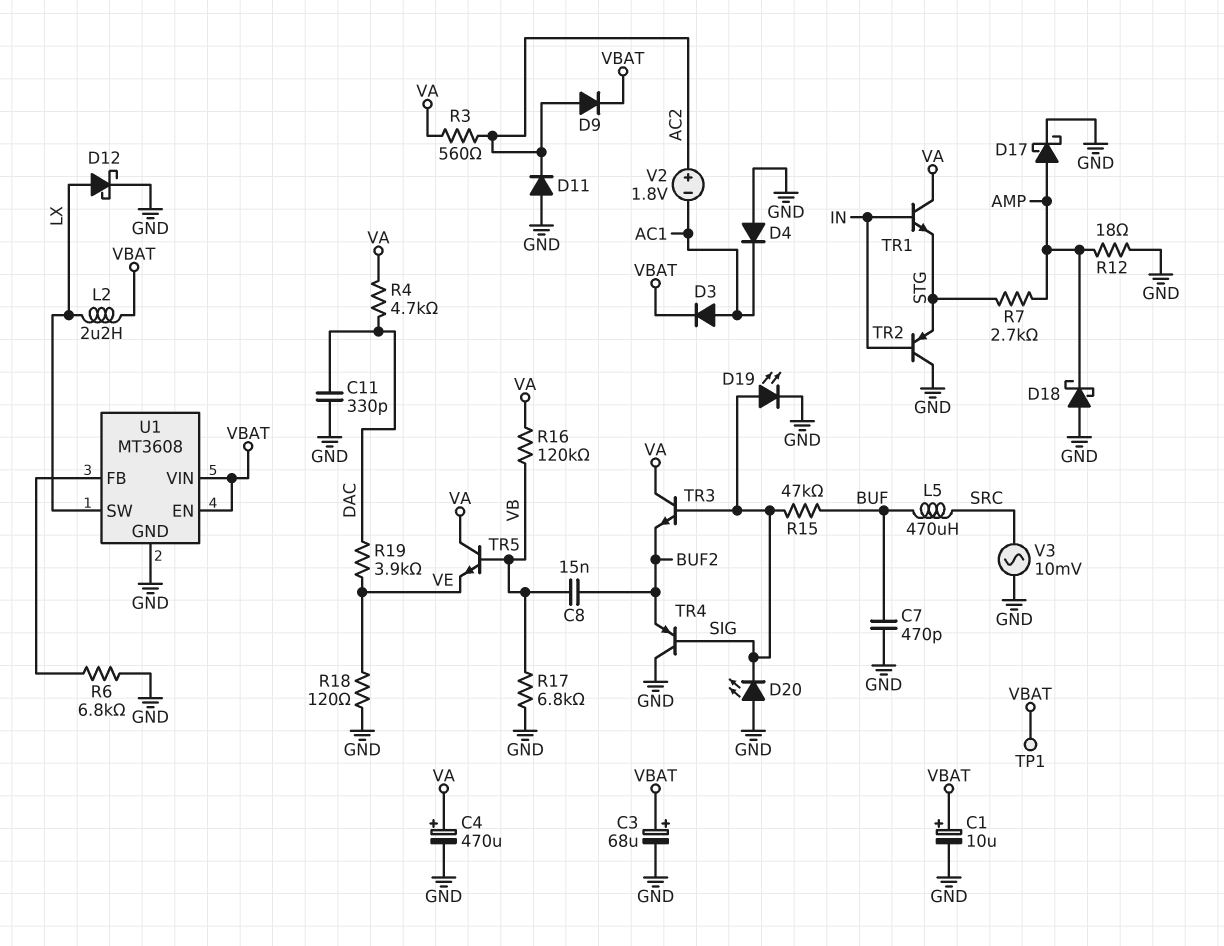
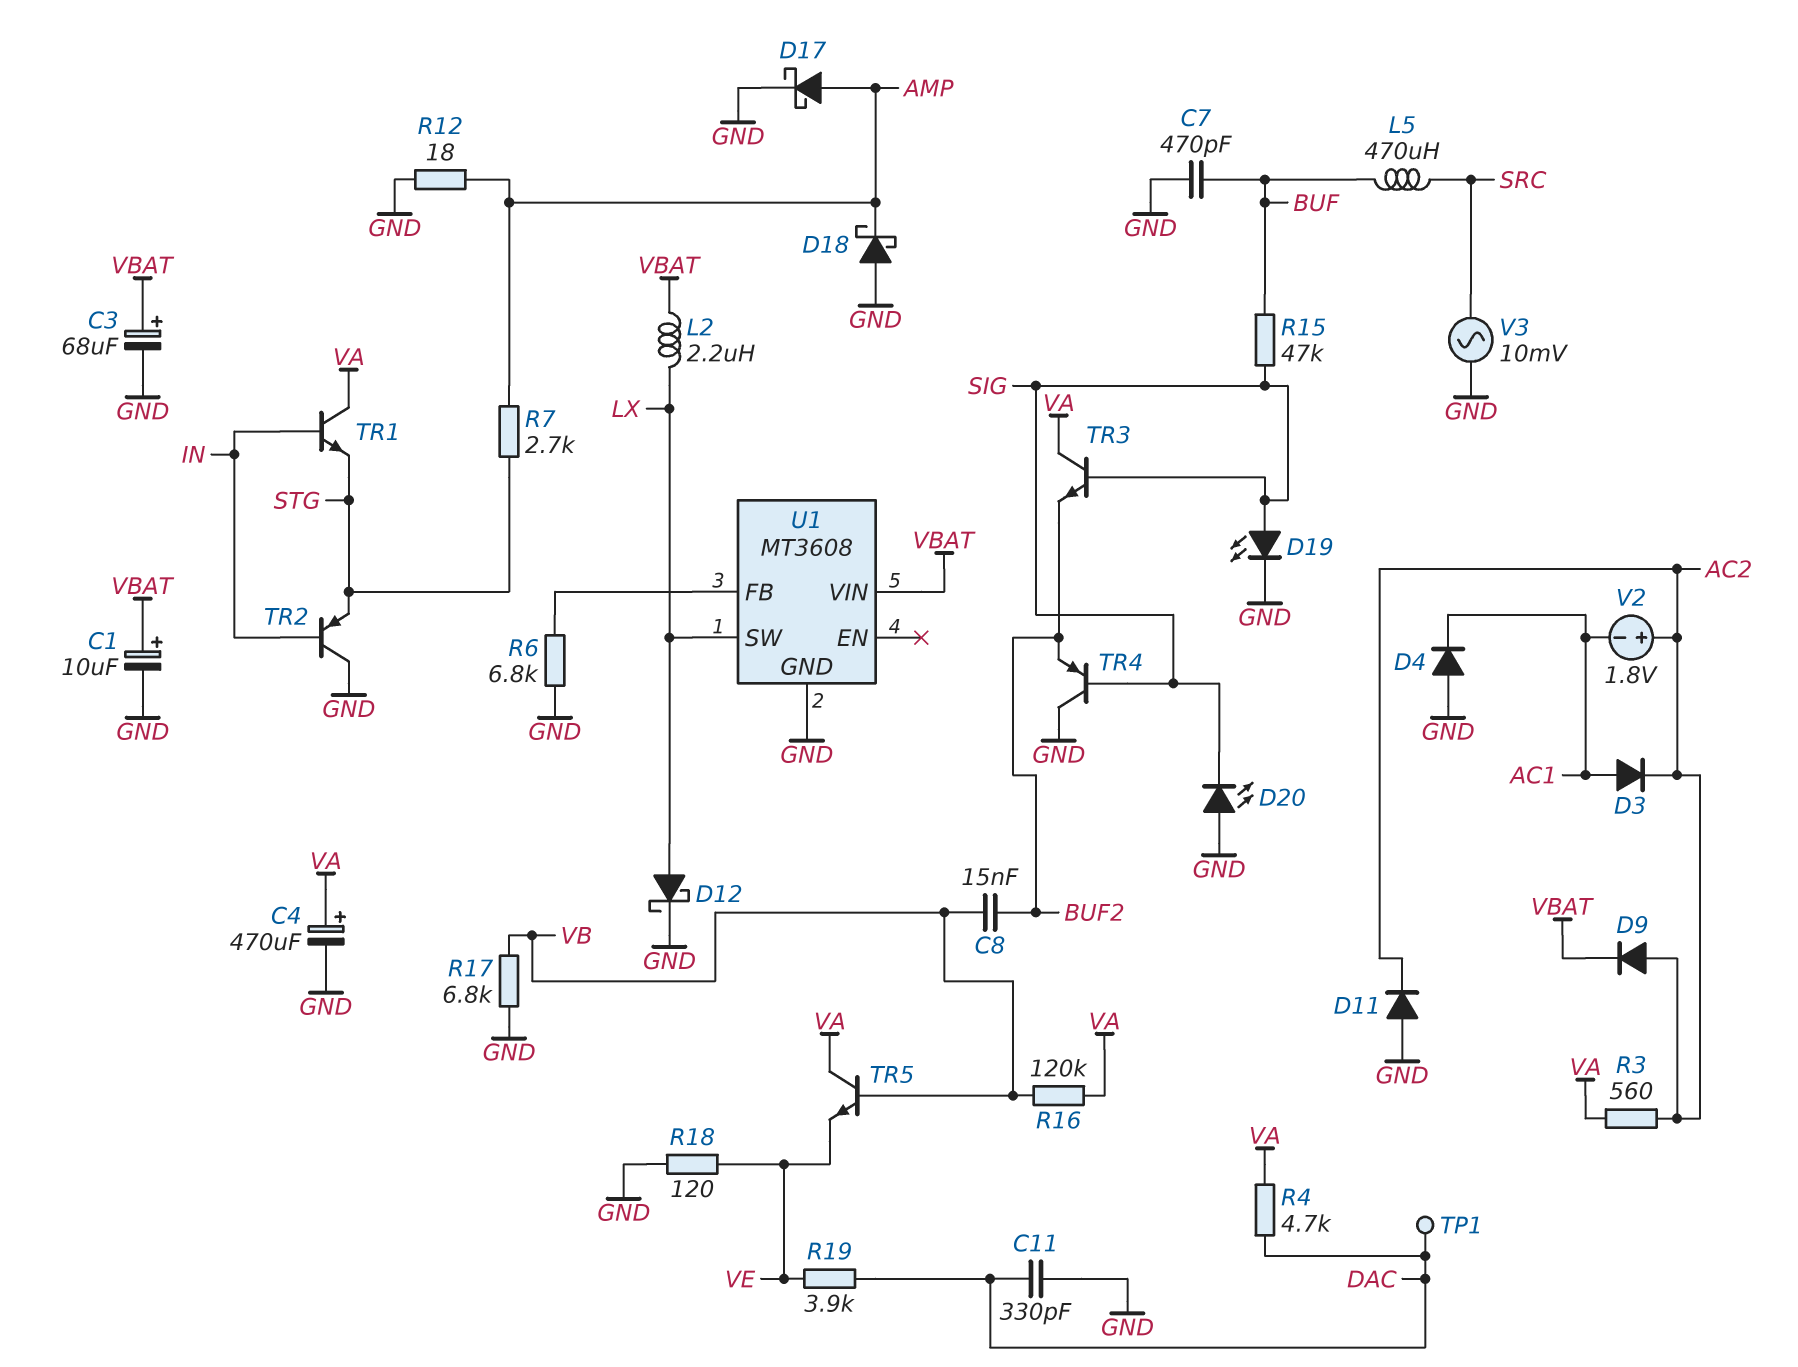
D3: diode (A AC1, K VBAT) -> diode (A AC1, K AC2)
TP1: test point (VBAT) -> test point (DAC)
U1 pin EN: VBAT -> none

